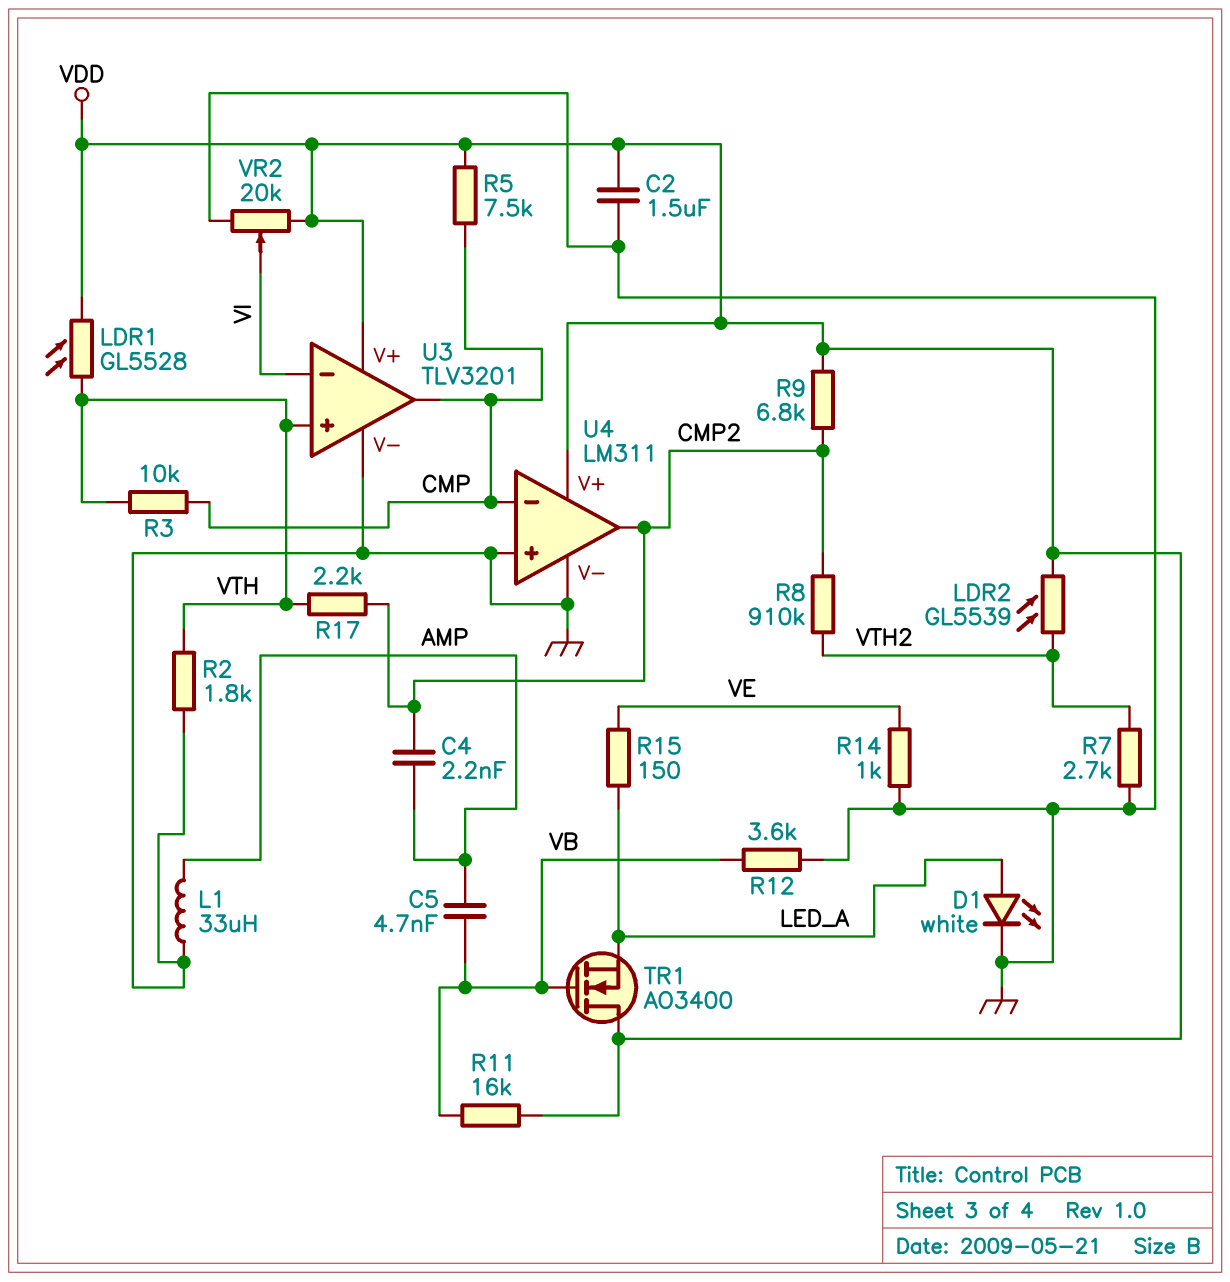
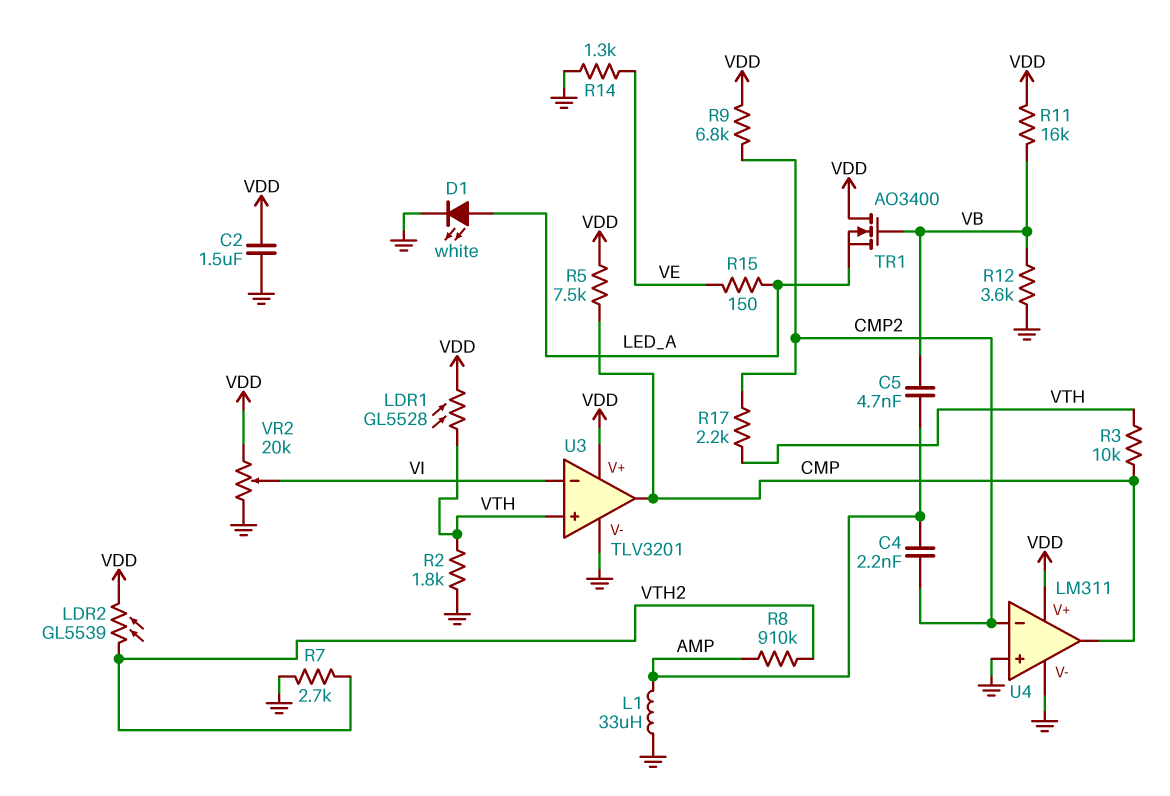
R8: 910k (CMP2, VTH2) -> 910k (AMP, VTH2)
R14: 1k (GND, VE) -> 1.3k (GND, VE)
U4 pin in-: CMP -> CMP2
U4 pin out: CMP2 -> CMP

